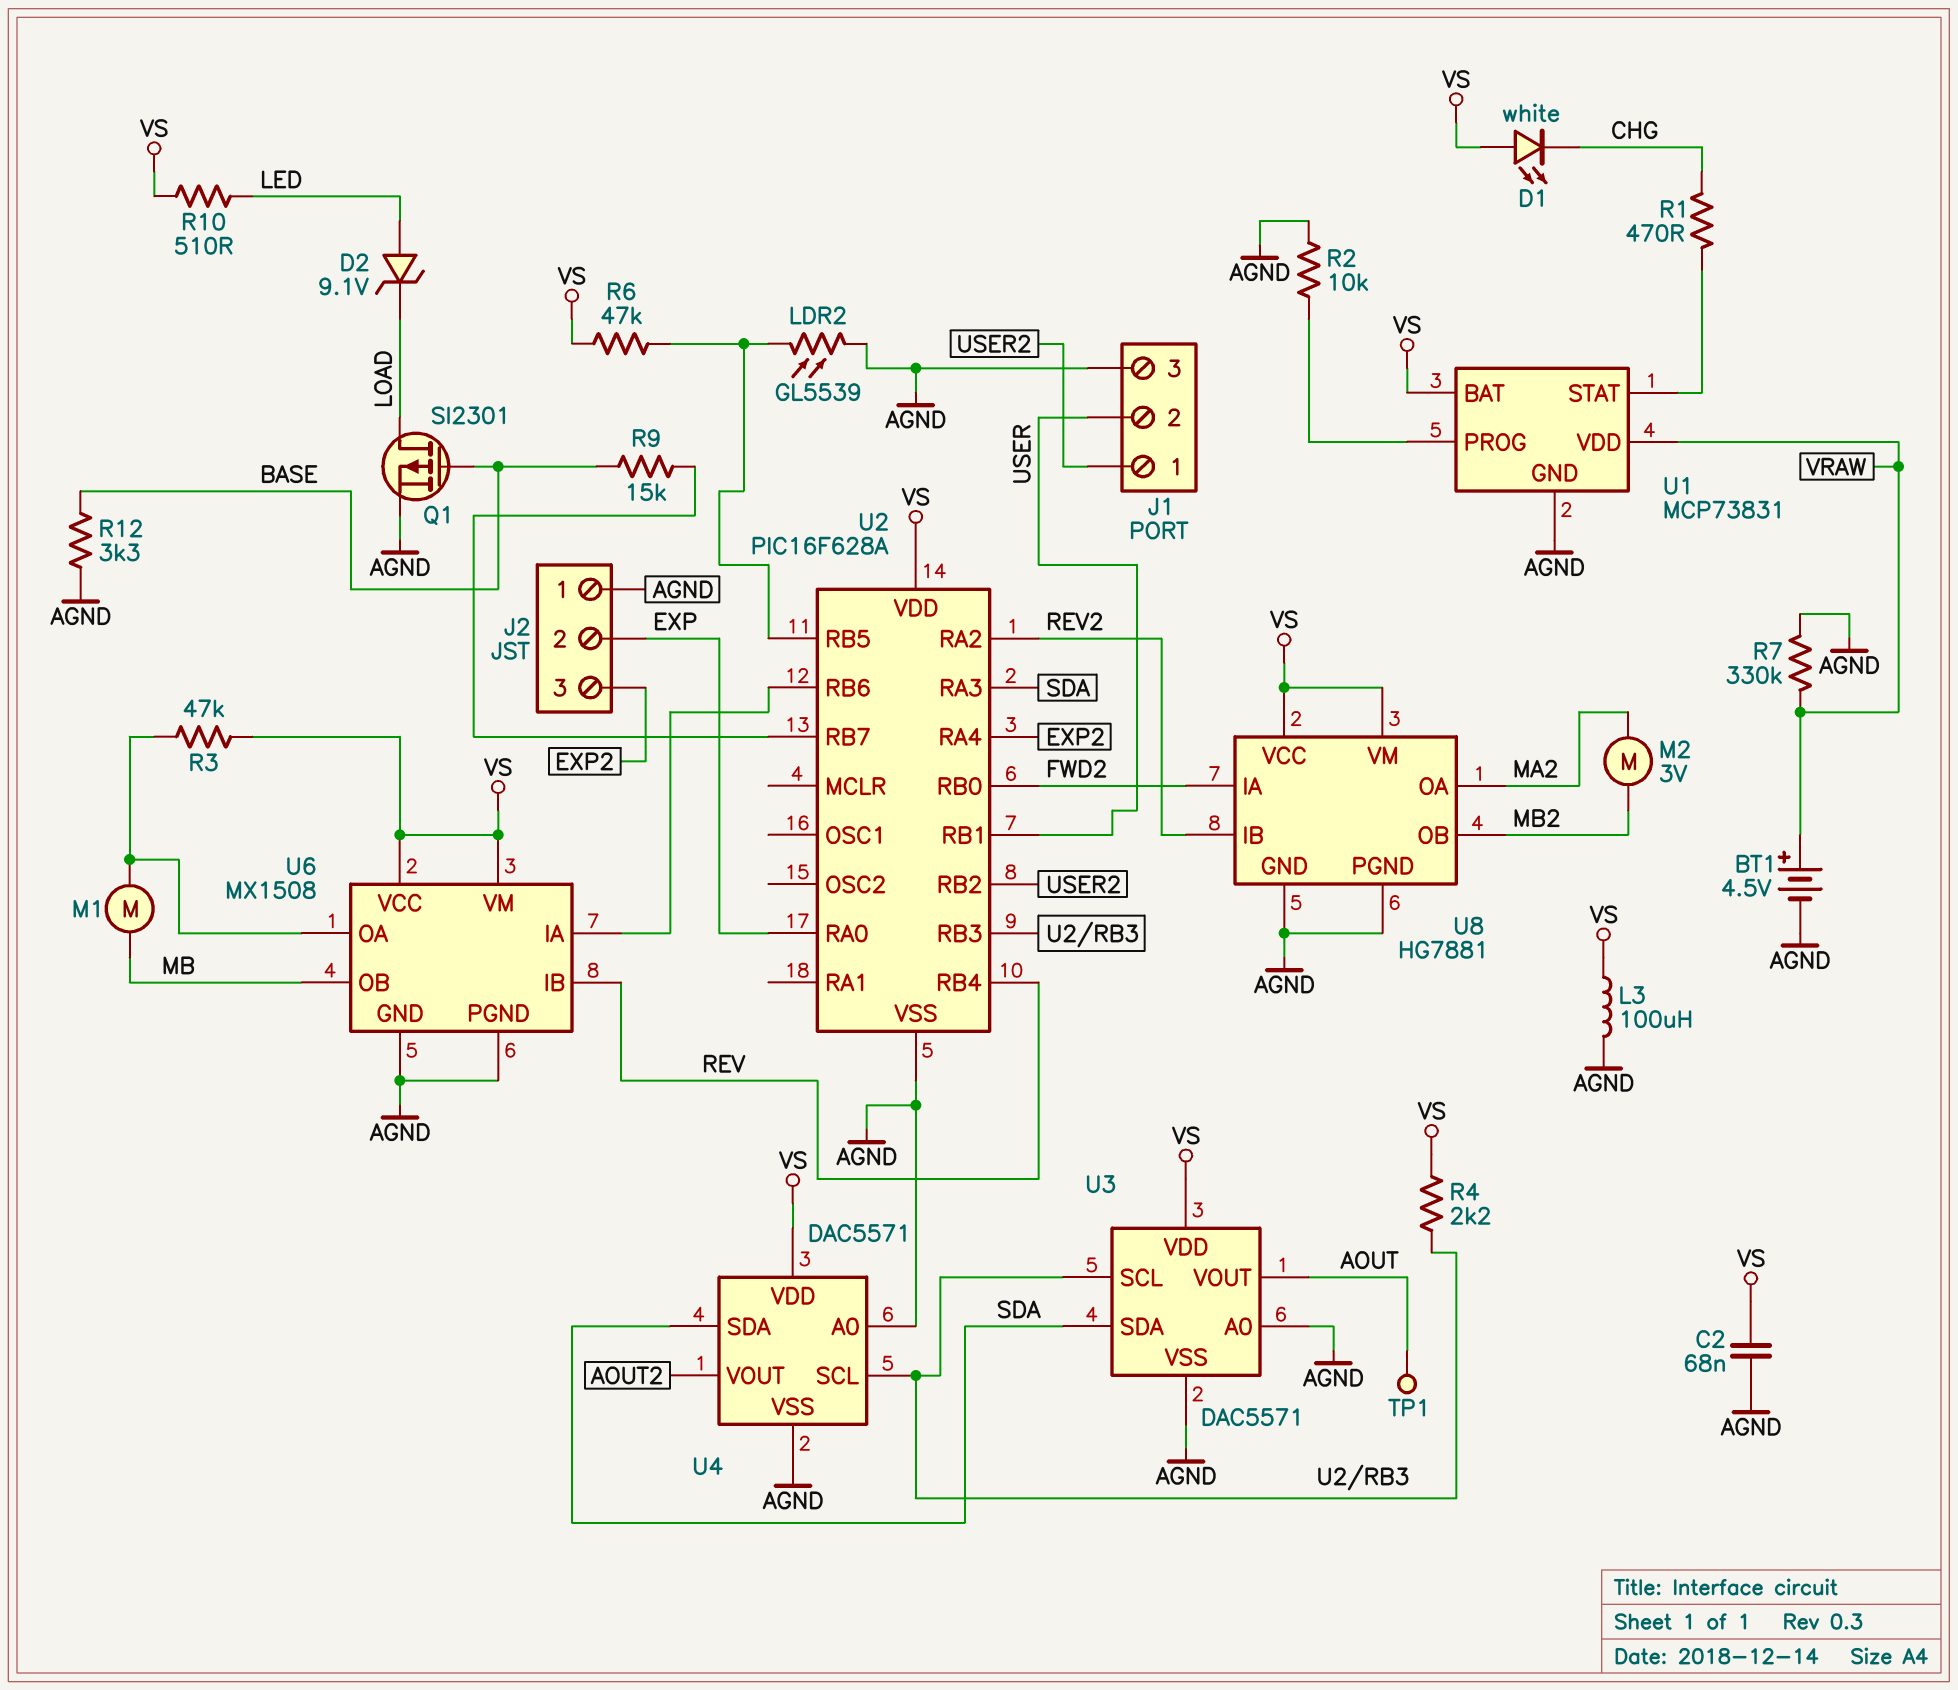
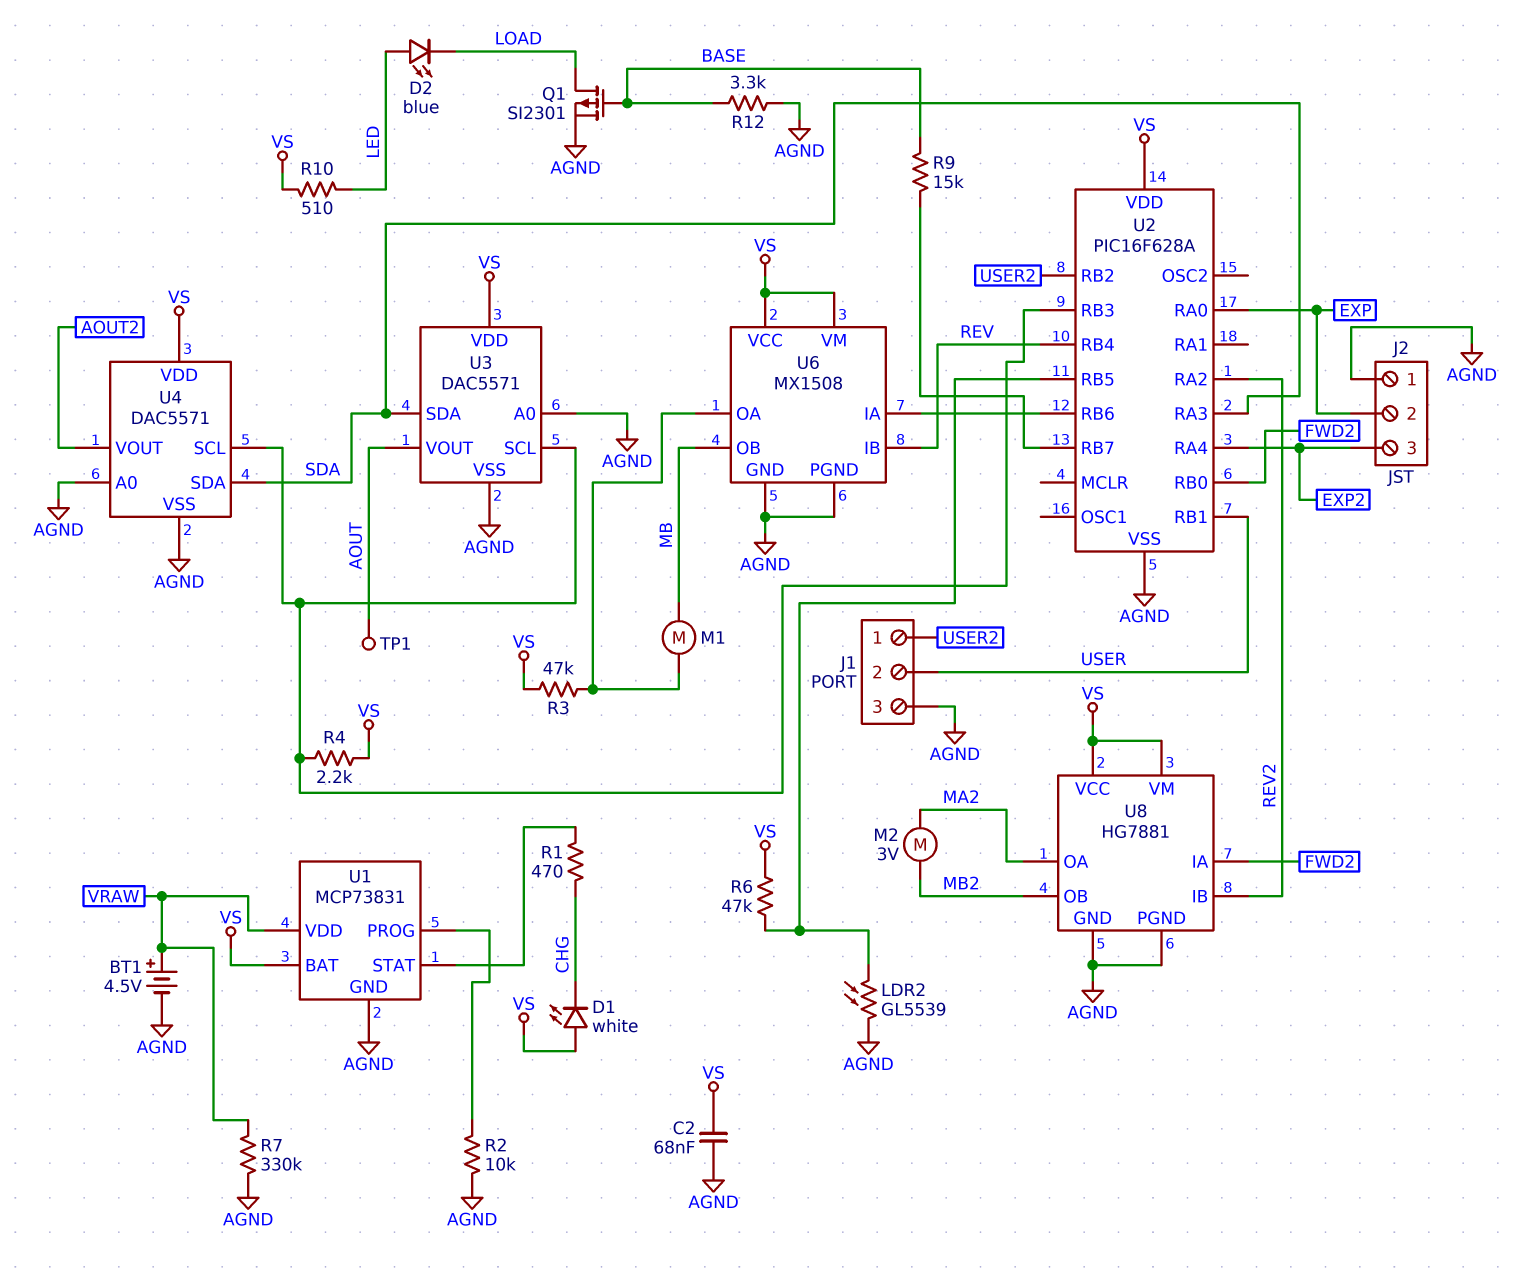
D2: zener 9.1V (A LED, K LOAD) -> LED blue (A LED, K LOAD)
L3: 100uH (AGND, VS) -> none

